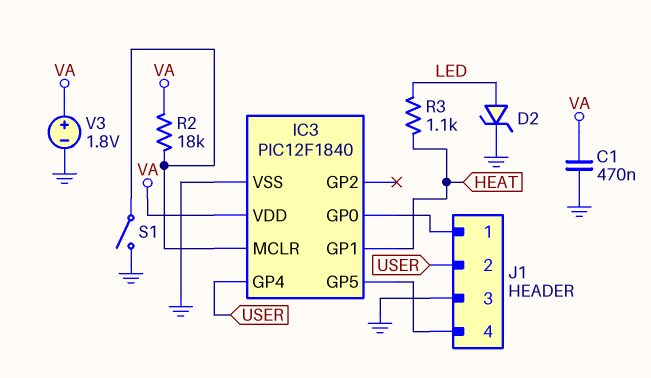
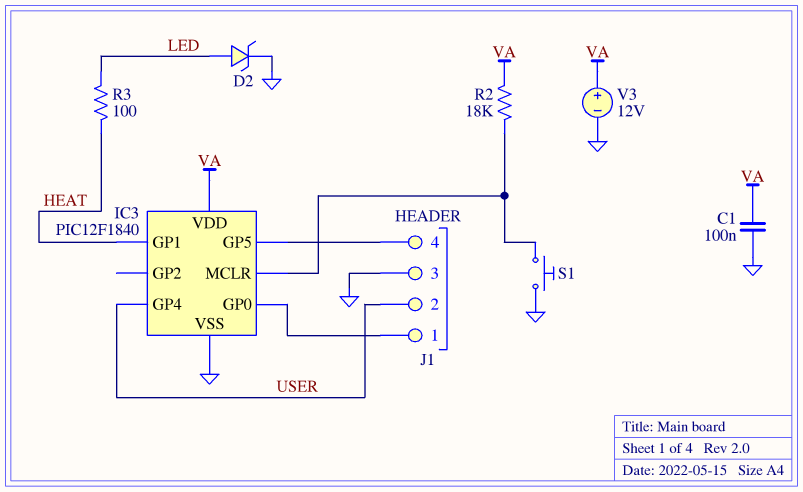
C1: 470nF (GND, VA) -> 100nF (GND, VA)
R3: 1.1k (HEAT, LED) -> 100 (HEAT, LED)
S1: switch (GND, IC3/MCLR) -> button (GND, IC3/MCLR)
V3: 1.8V (plus VA, minus GND) -> 12V (plus VA, minus GND)

